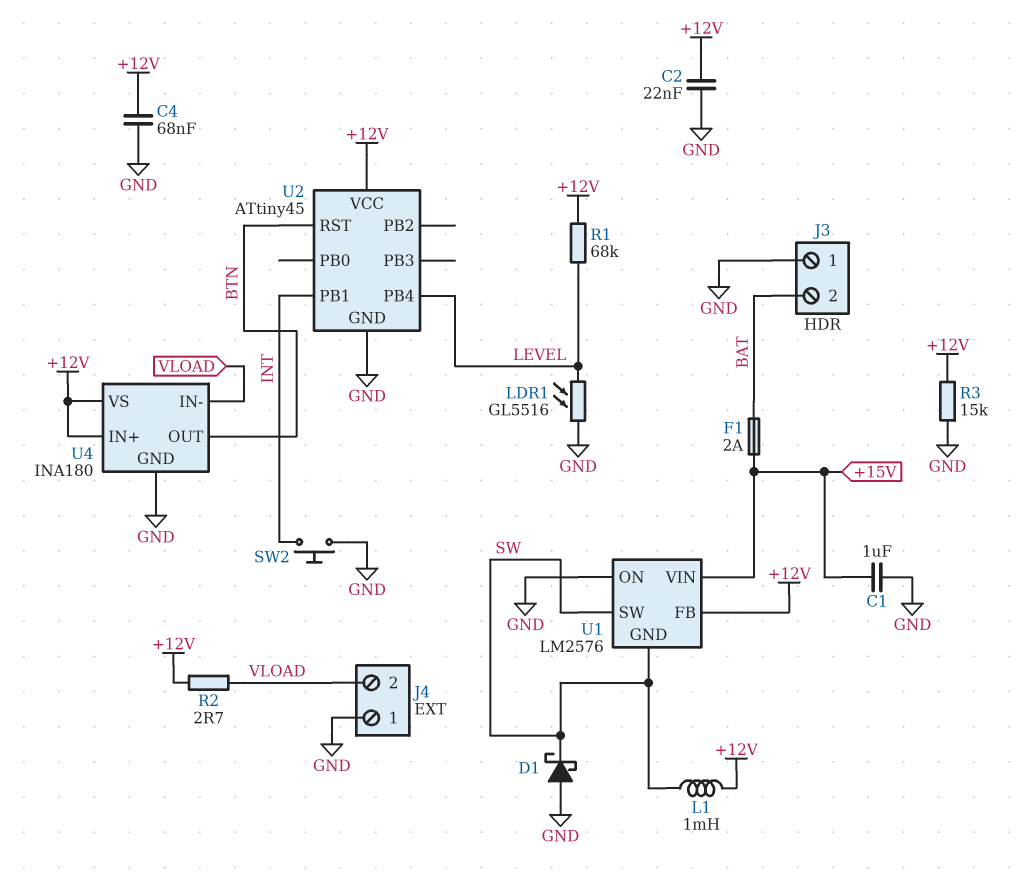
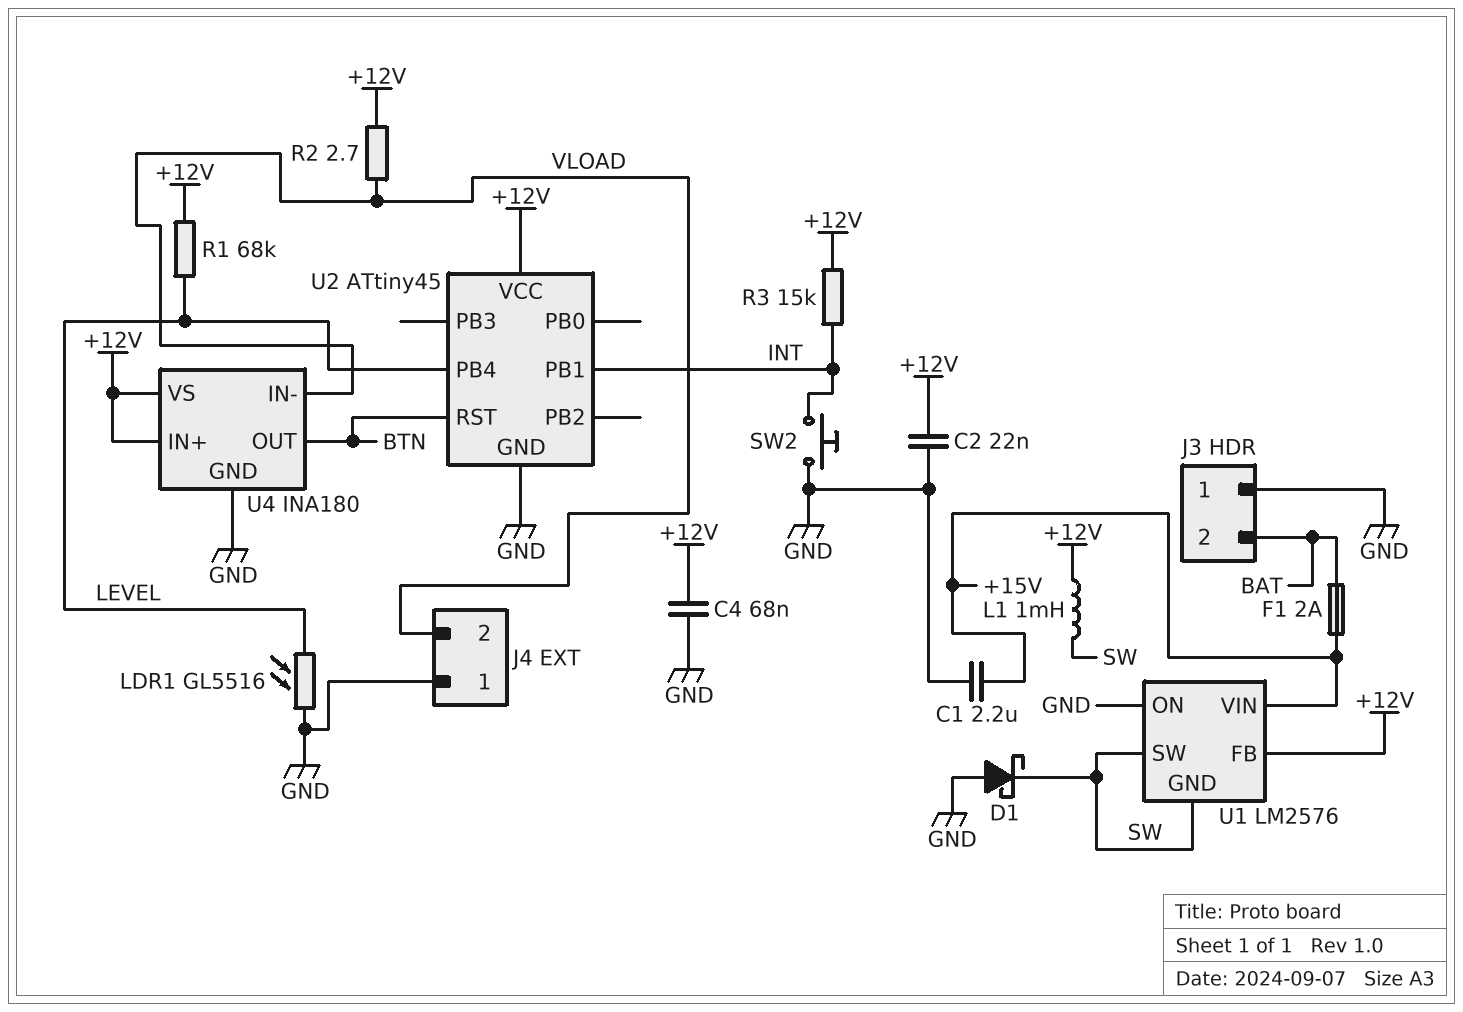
C1: 1uF (+15V, GND) -> 2.2uF (+15V, GND)
R3: 15k (+12V, GND) -> 15k (+12V, INT)

